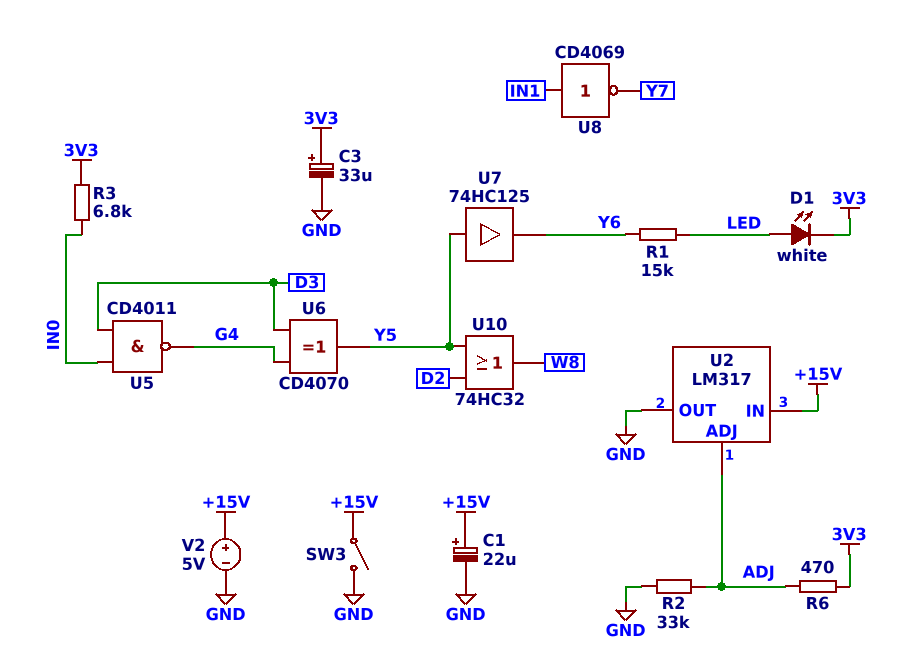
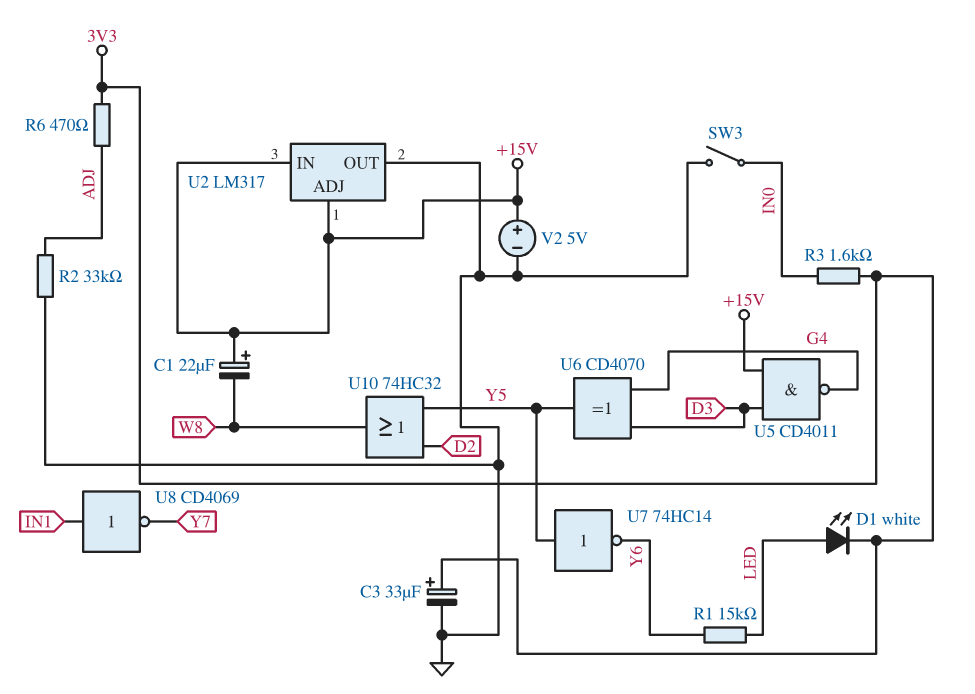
C1: 22uF (plus +15V, minus GND) -> 22uF (plus +15V, minus W8)
R3: 6.8k (3V3, IN0) -> 1.6k (3V3, IN0)
SW3: switch (+15V, GND) -> switch (GND, IN0)
U2 pin ADJ: ADJ -> +15V
U5: NAND CD4011 (in D3, in IN0, out G4) -> NAND CD4011 (in +15V, in D3, out G4)
U7: buffer 74HC125 (in Y5, out Y6) -> NOT 74HC14 (in Y5, out Y6)

